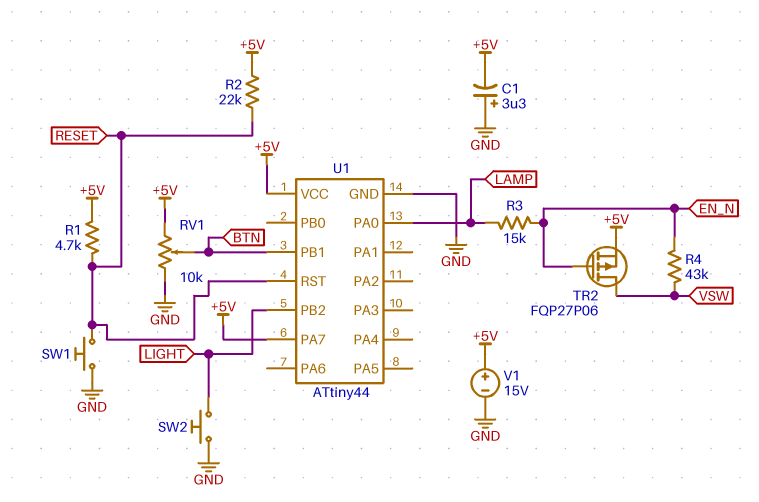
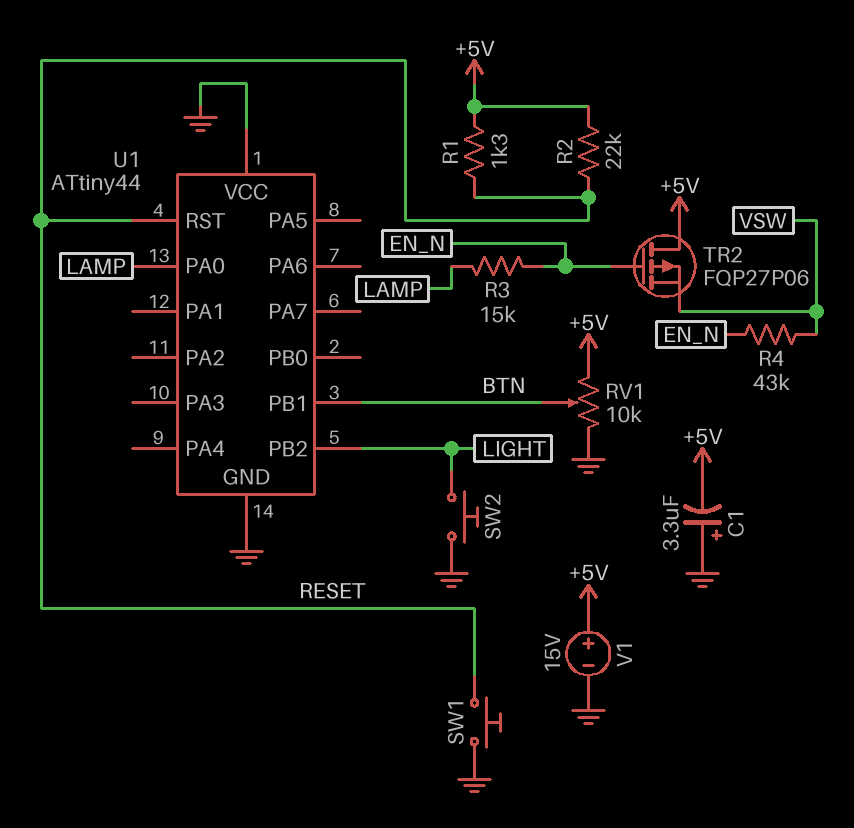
R1: 4.7k (+5V, RESET) -> 1.3k (+5V, RESET)
TR2: PMOS FQP27P06 (G EN_N, D VSW, S +5V) -> PMOS FQP27P06 (G EN_N, D +5V, S VSW)
U1 pin PA7: +5V -> none
U1 pin VCC: +5V -> GND

